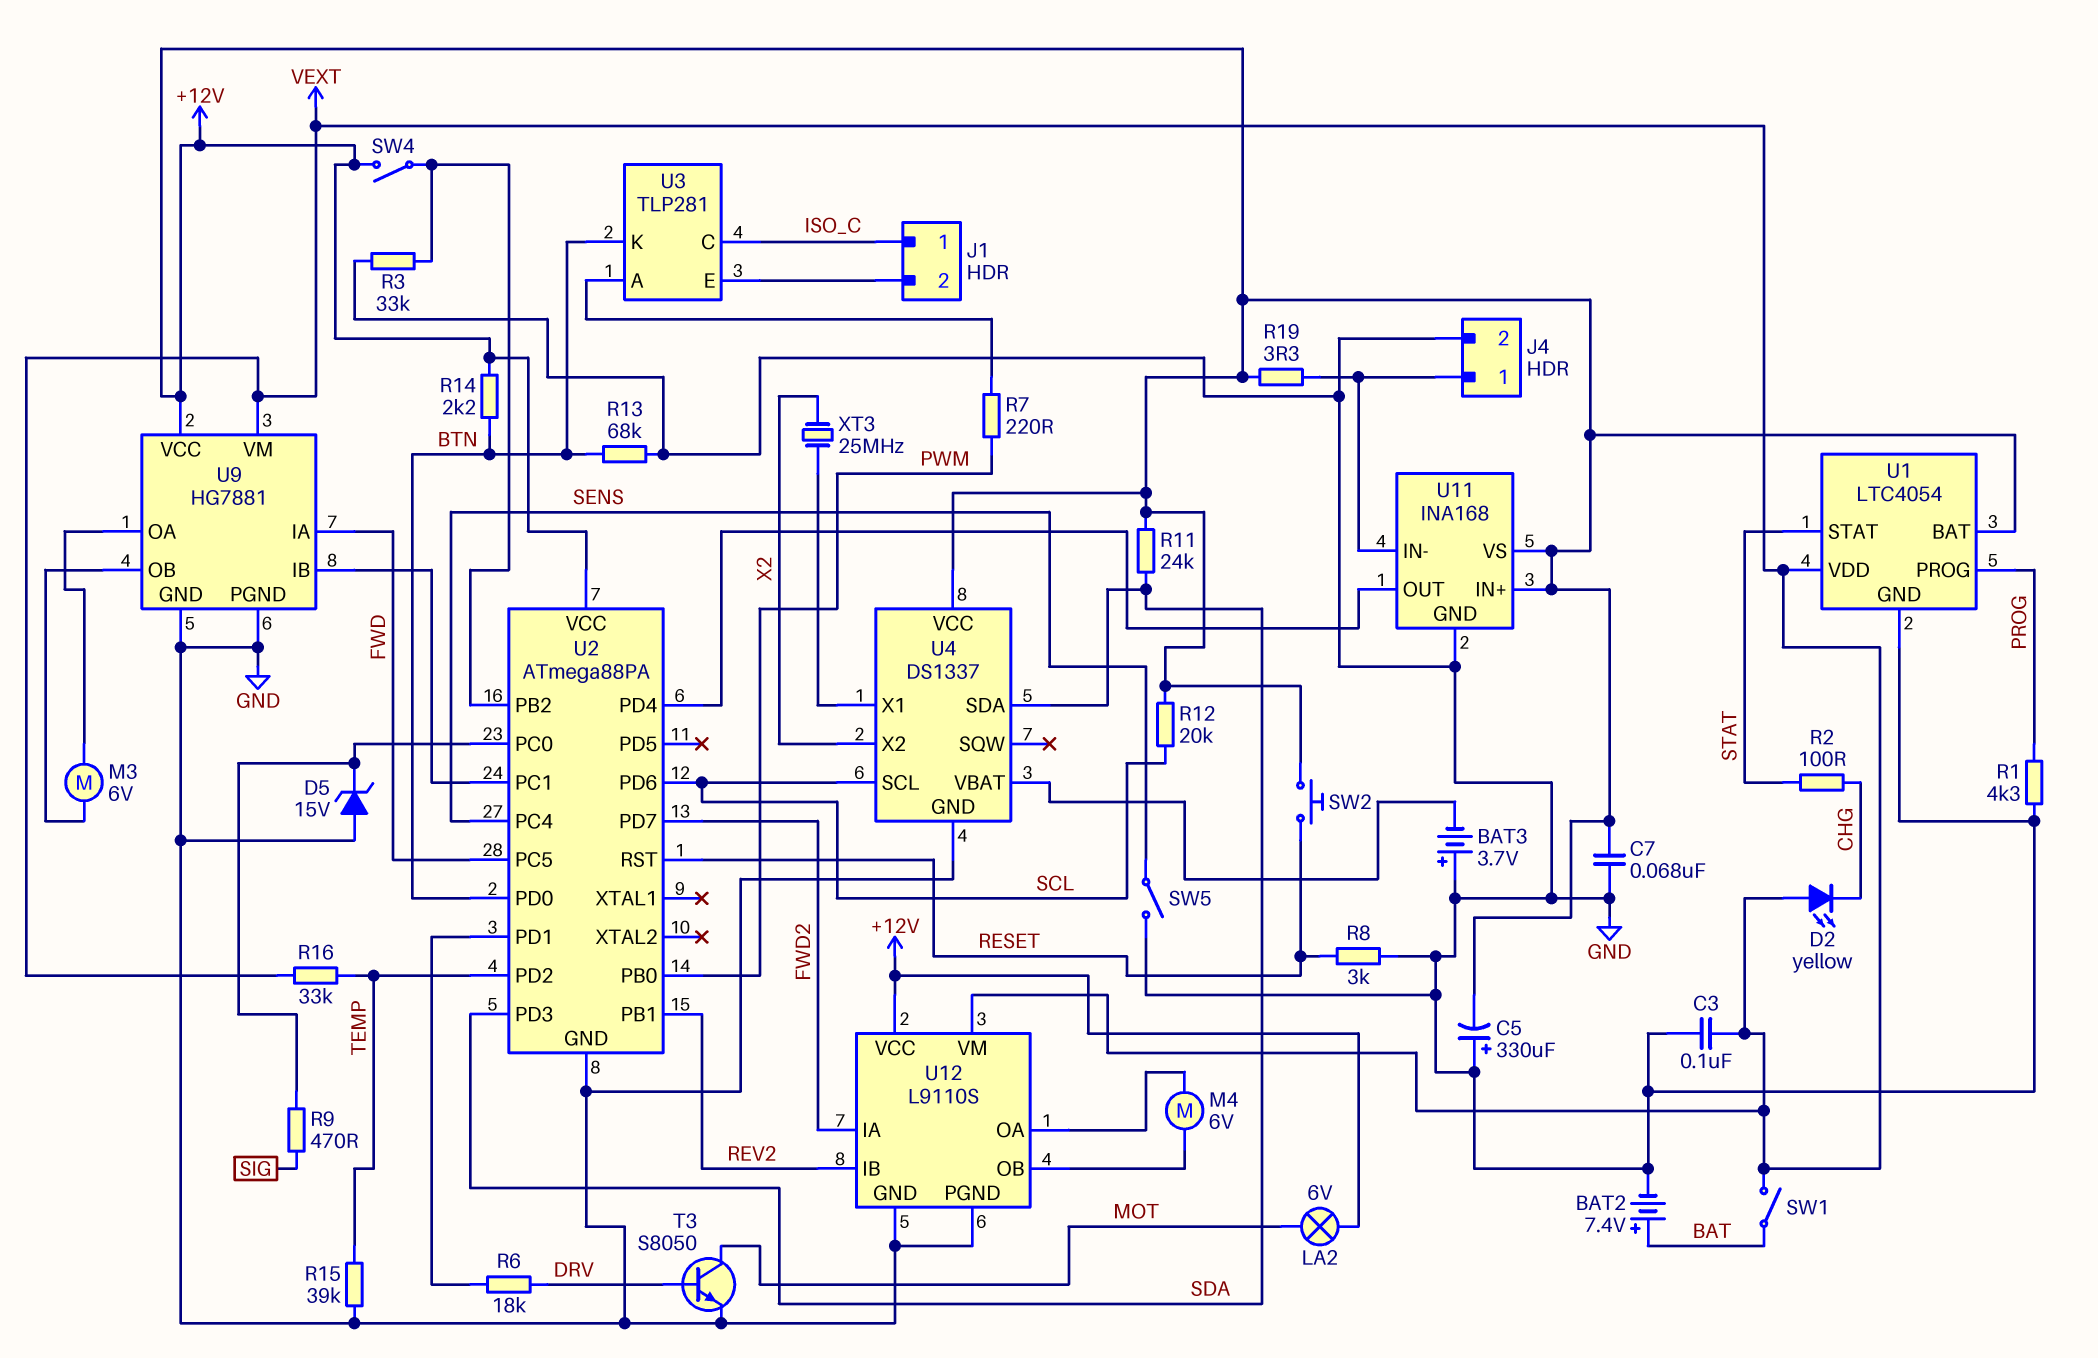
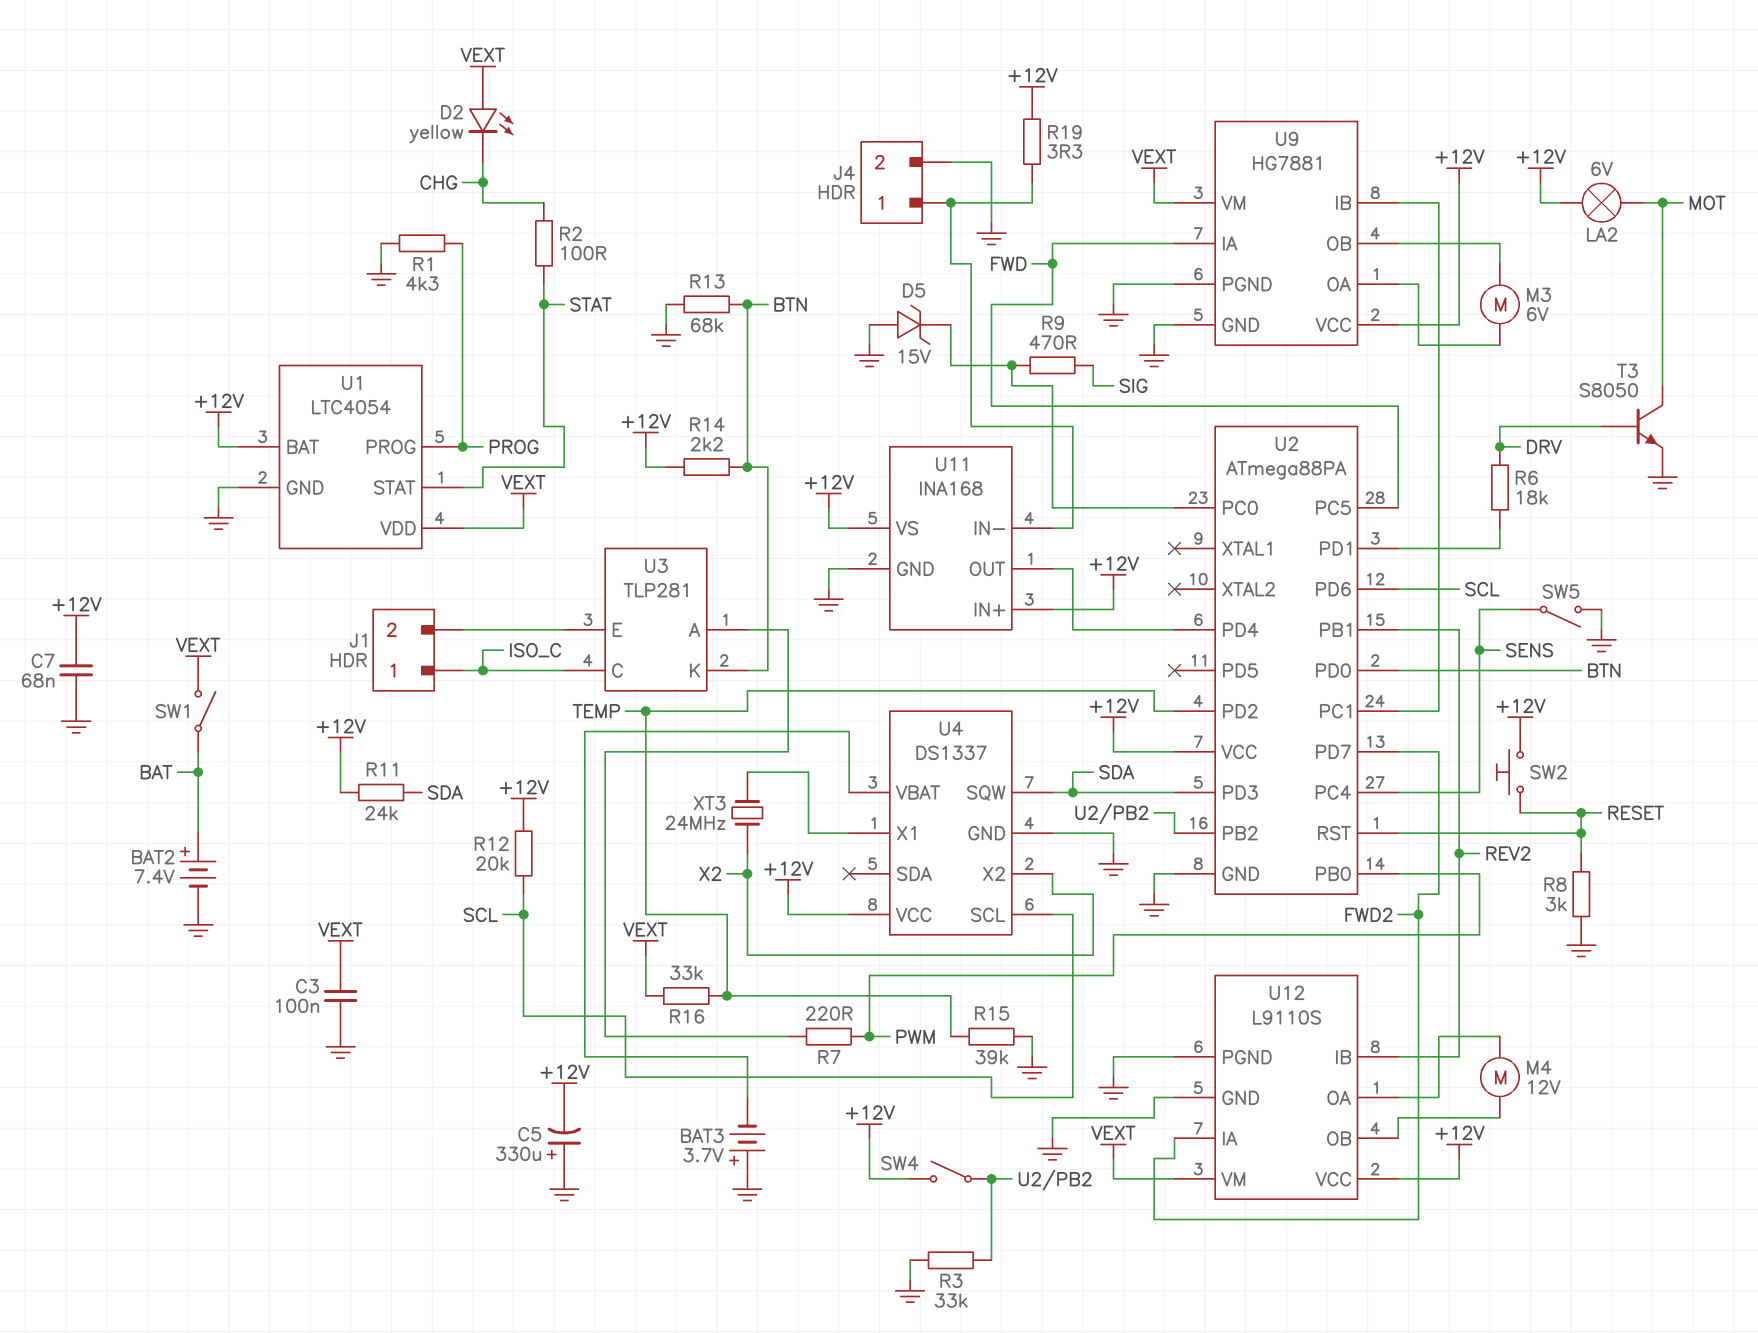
M4: motor 6V (U12/OA, U12/OB) -> motor 12V (U12/OA, U12/OB)
U4 pin SDA: SDA -> none
U4 pin SQW: none -> SDA
XT3: 25MHz (U4/X1, X2) -> 24MHz (U4/X1, X2)

